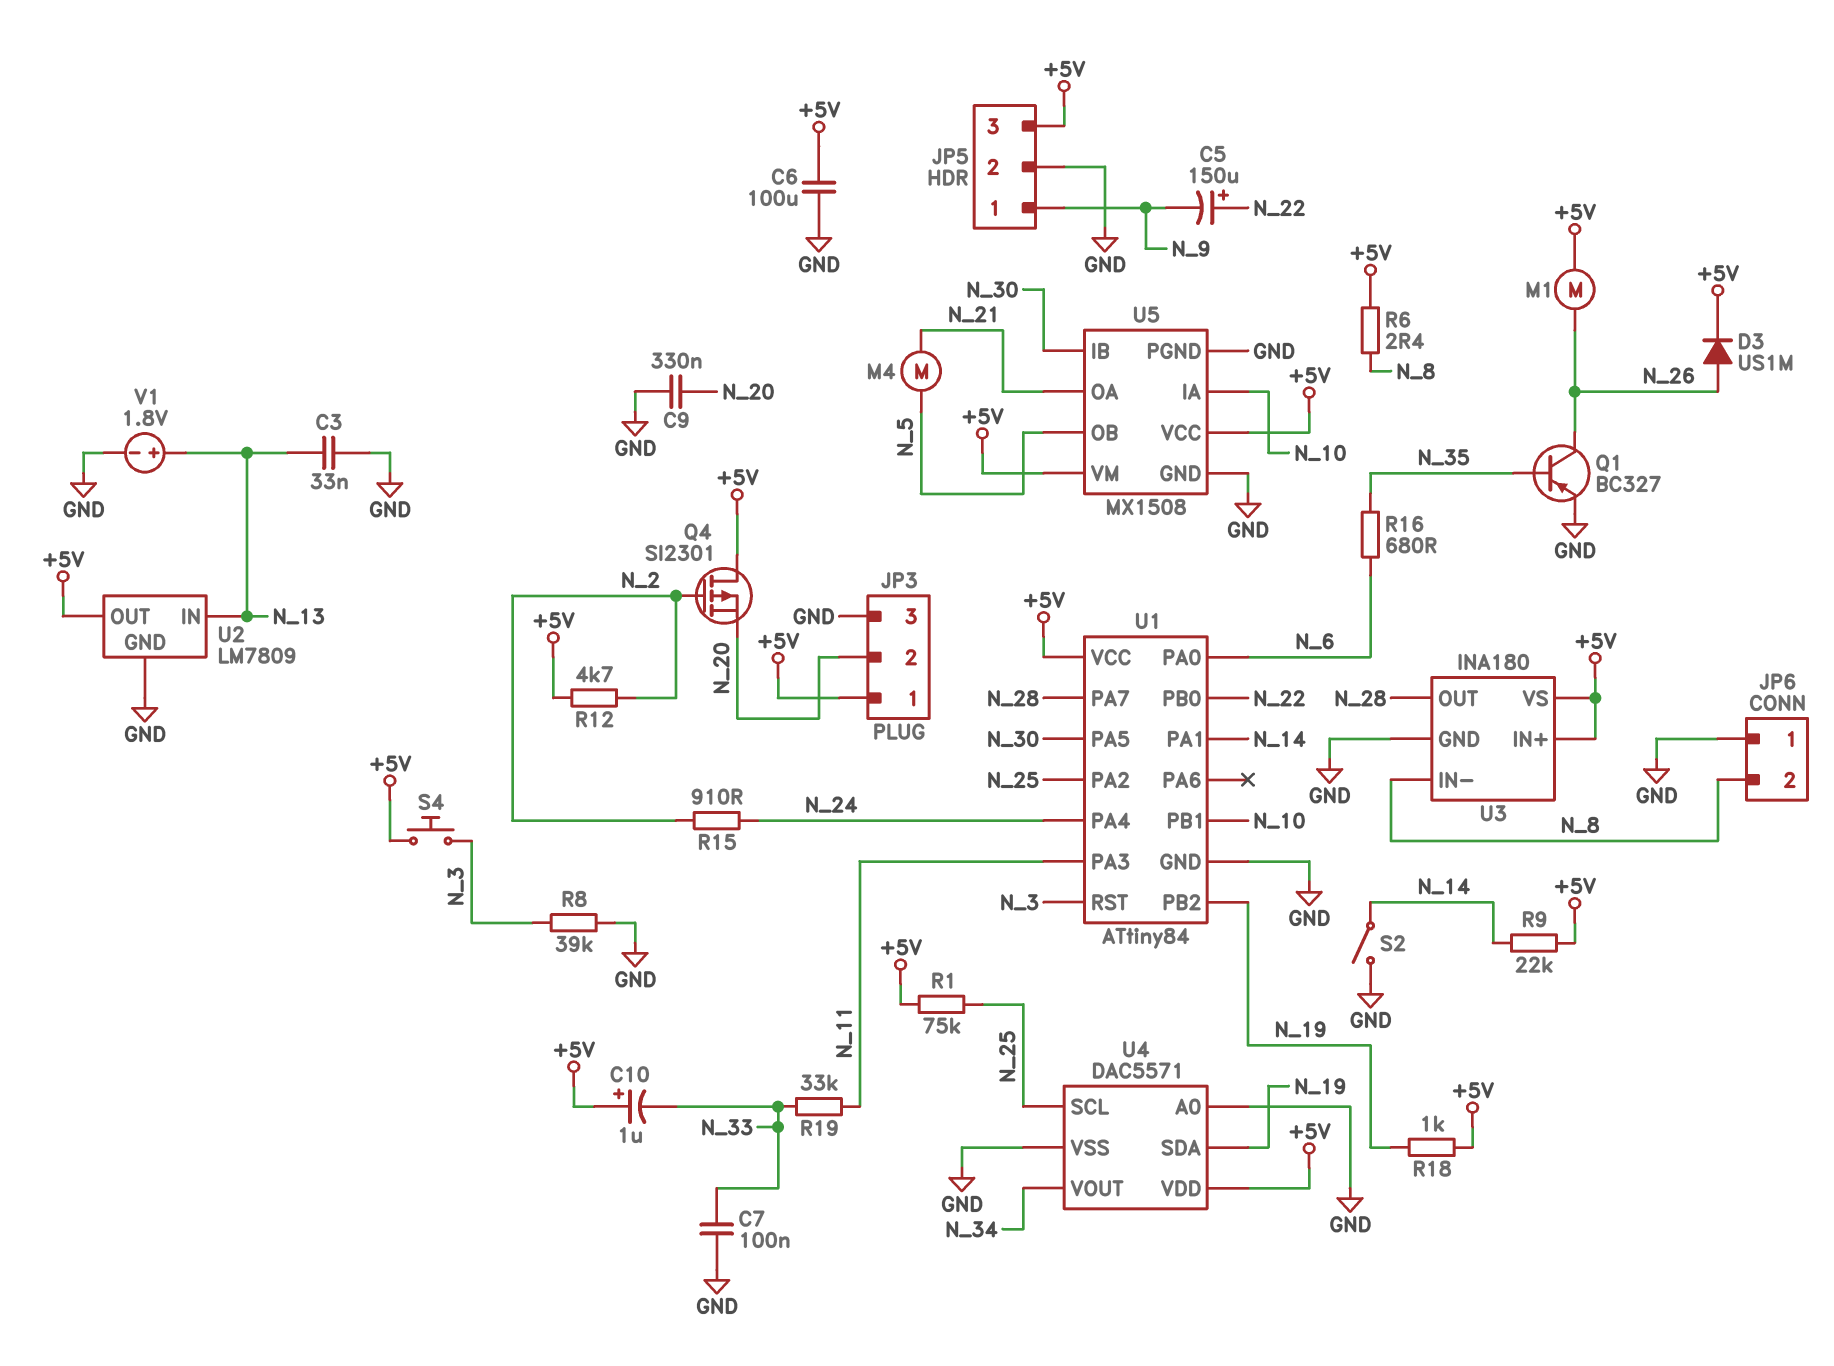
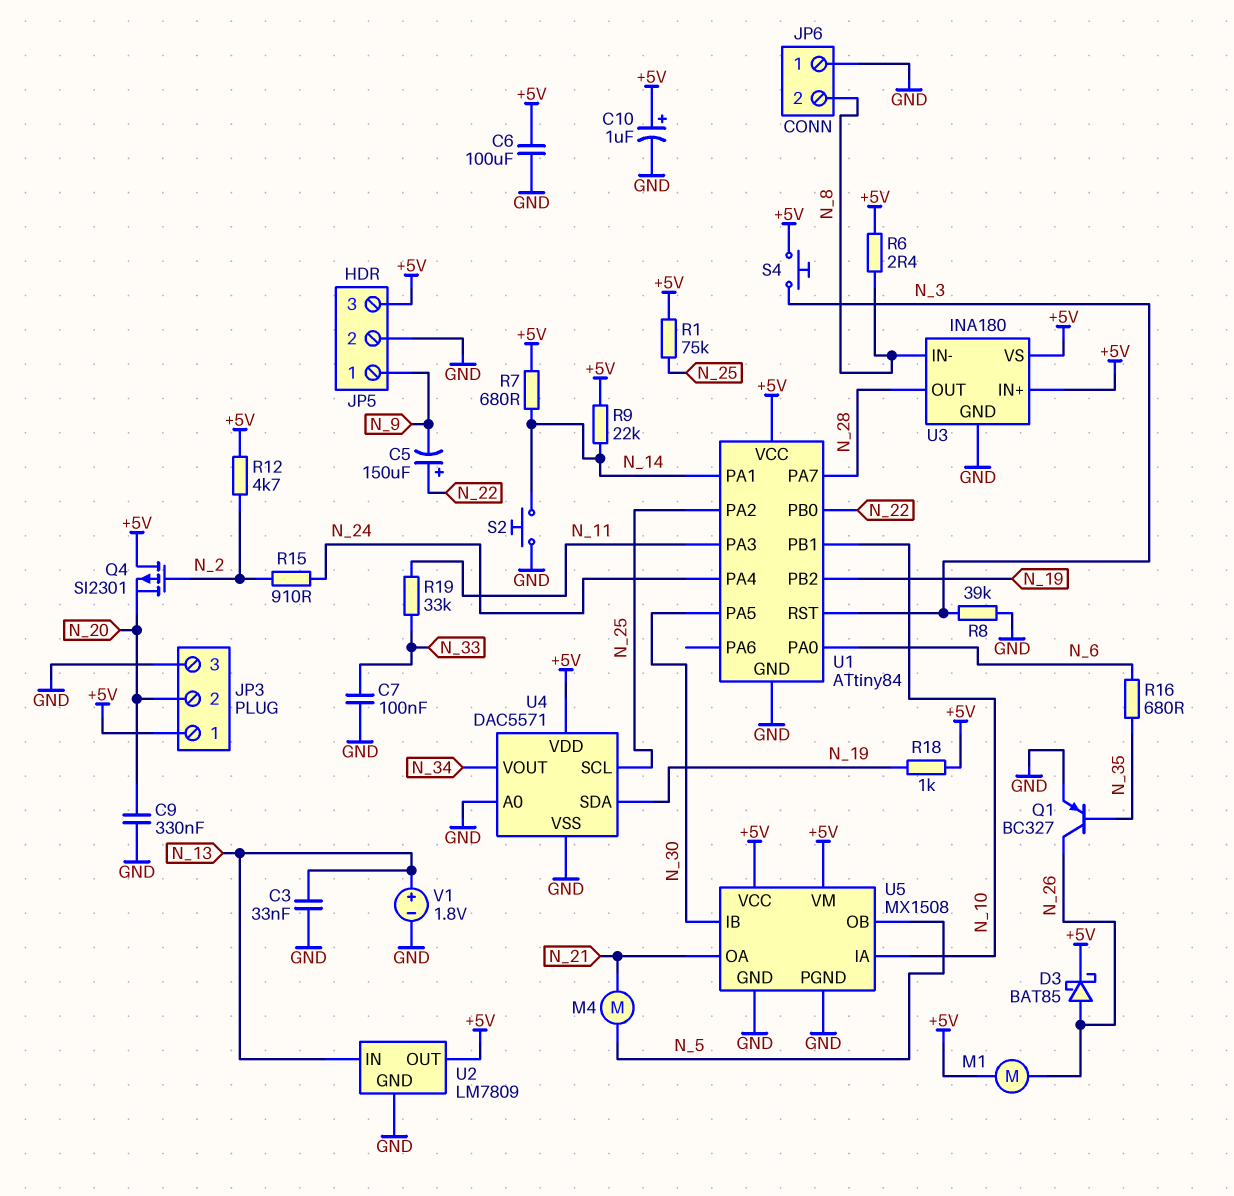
C10: 1uF (plus +5V, minus N_33) -> 1uF (plus +5V, minus GND)
D3: diode US1M (A N_26, K +5V) -> schottky BAT85 (A N_26, K +5V)
R7: none -> 680 (+5V, N_14)
S2: switch (GND, N_14) -> button (GND, N_14)

